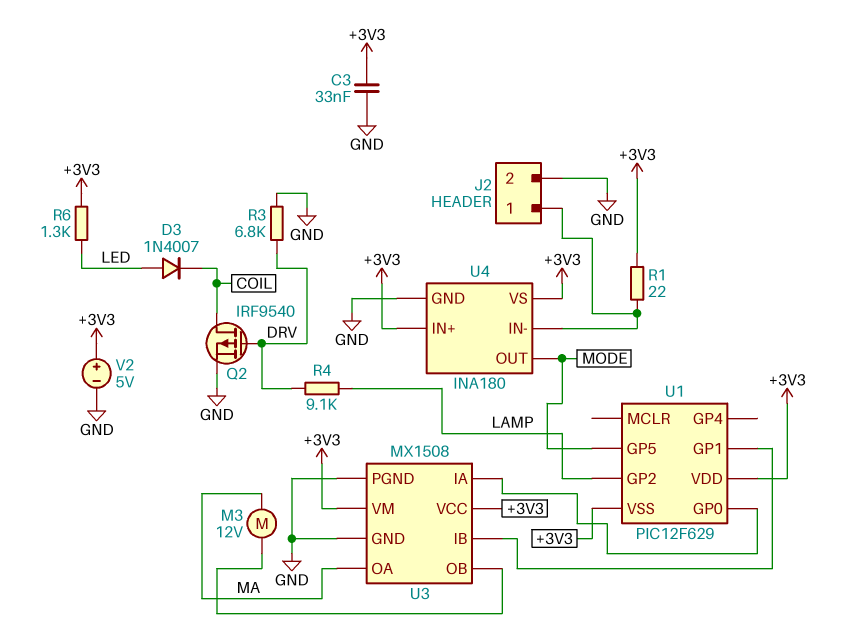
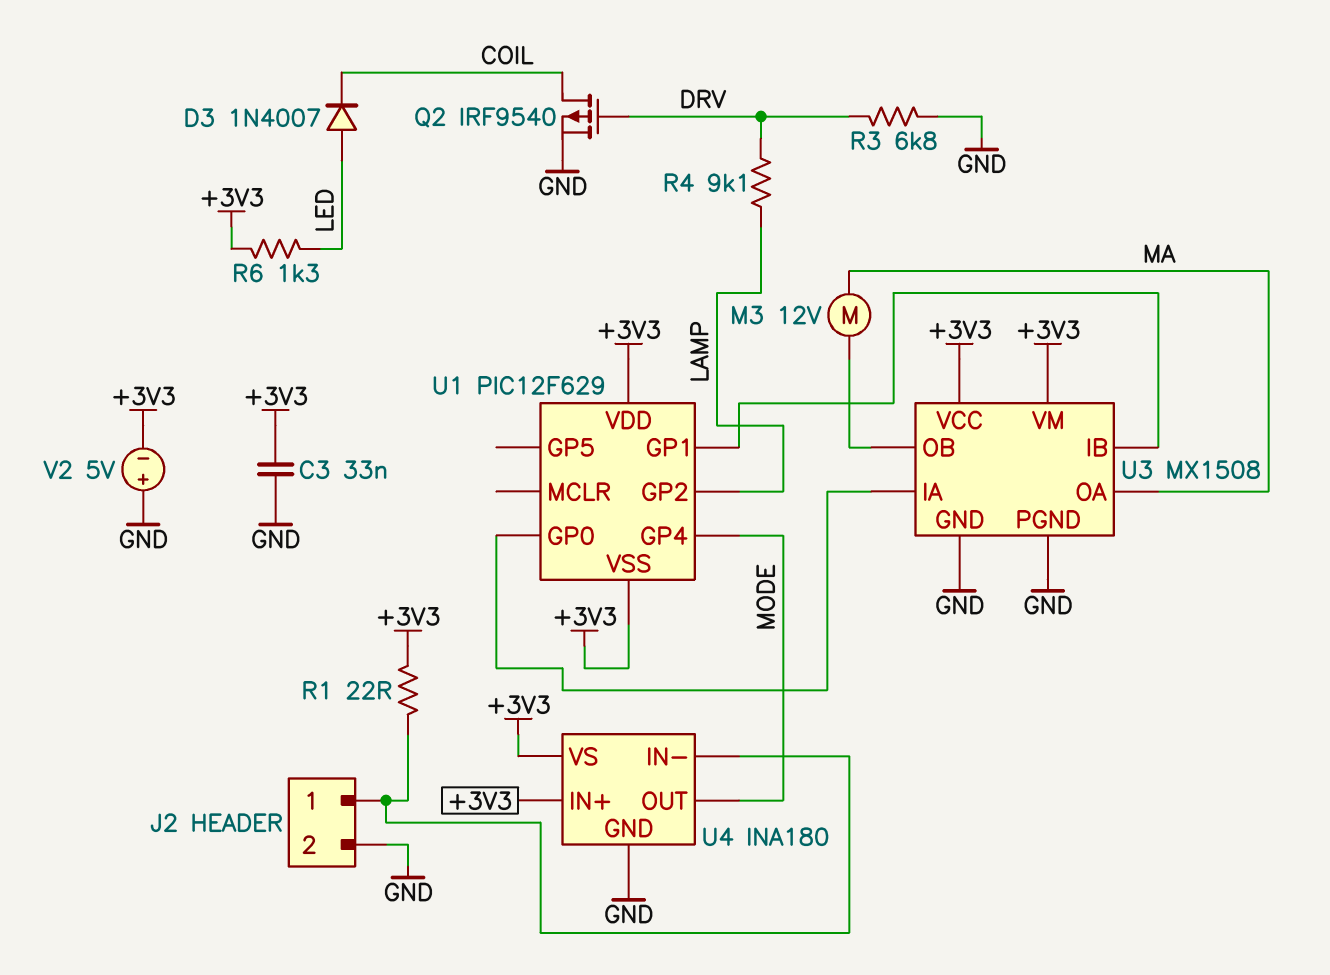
U1 pin GP4: none -> MODE
U1 pin GP5: MODE -> none
V2: 5V (plus +3V3, minus GND) -> 5V (plus GND, minus +3V3)

